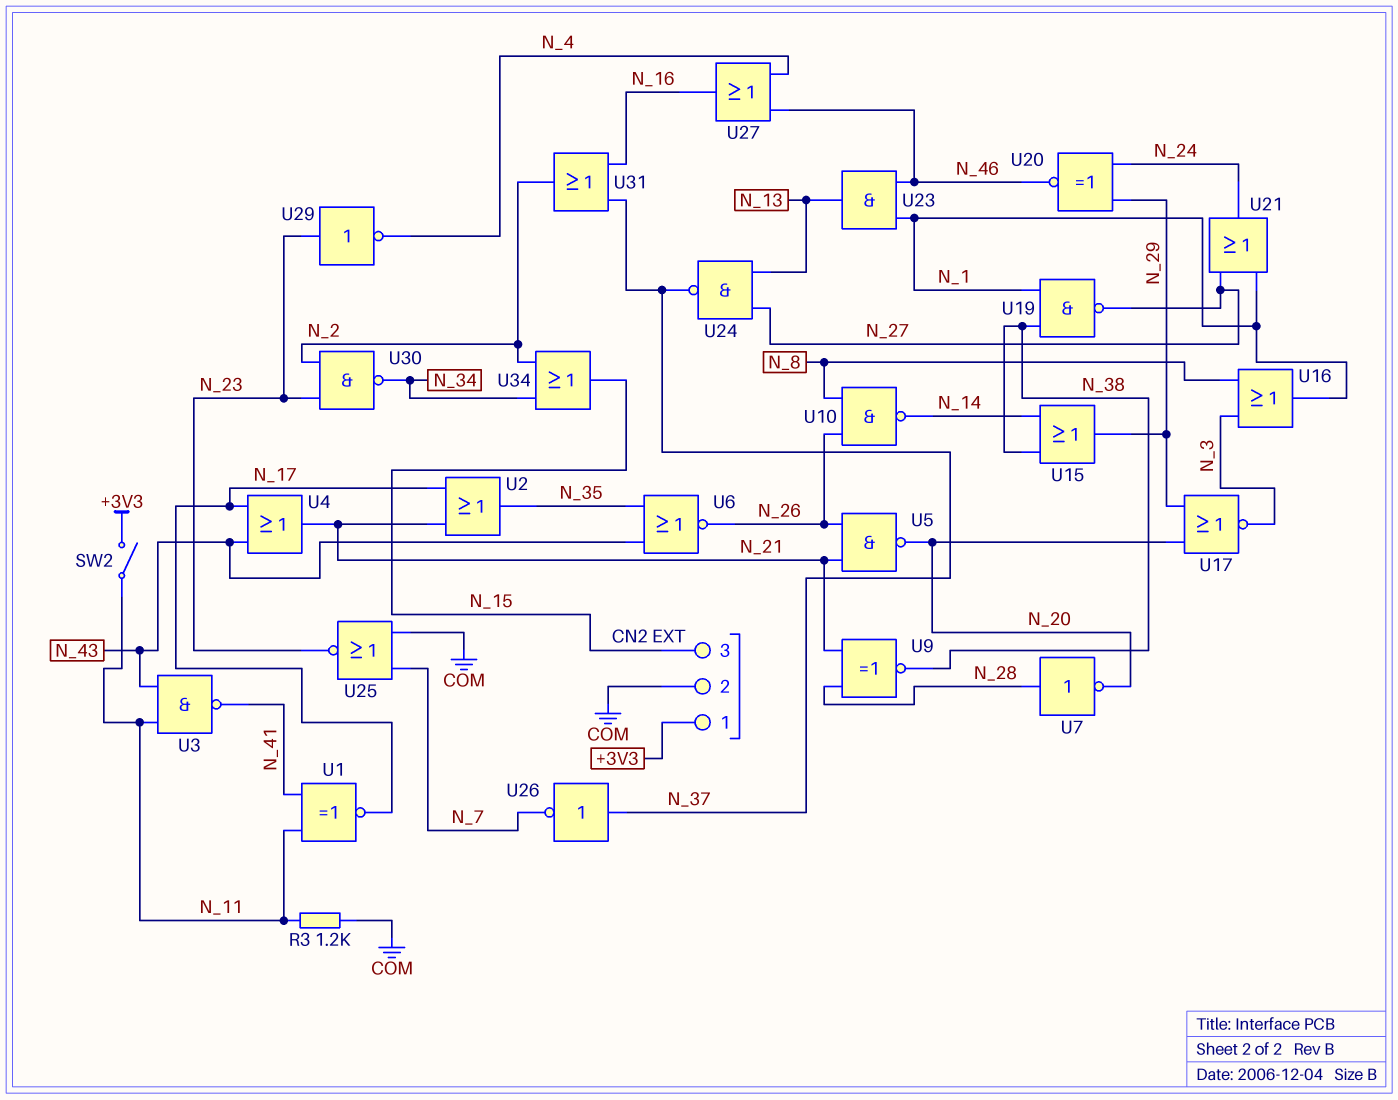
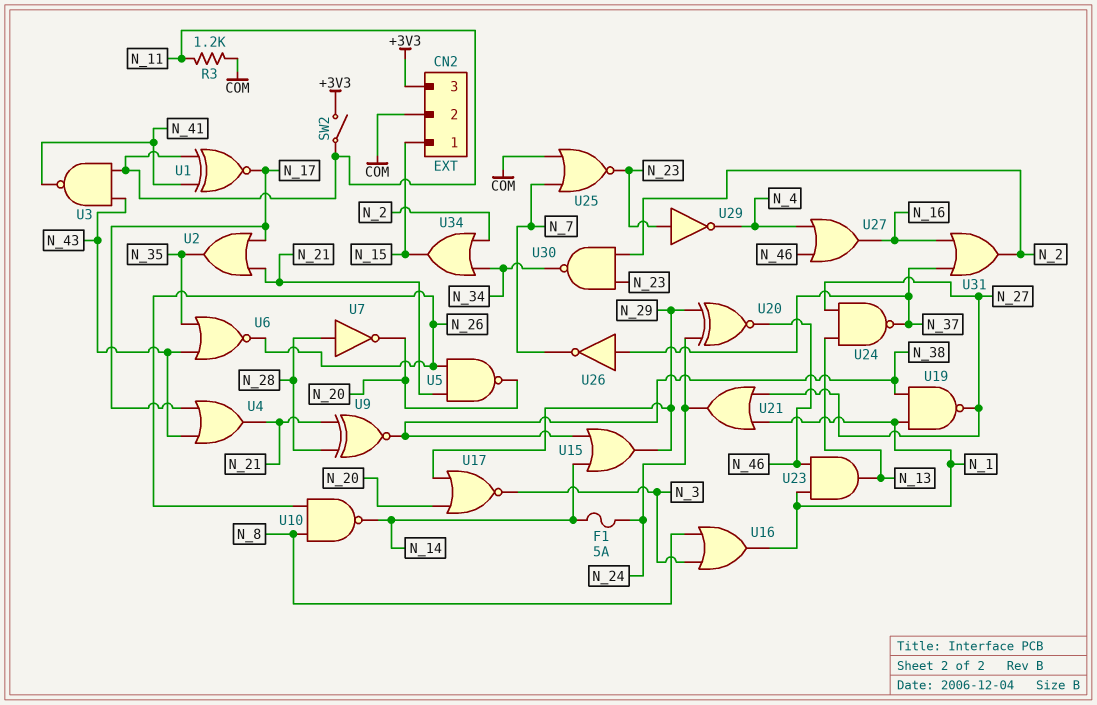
CN2 pin 1: +3V3 -> N_15
CN2 pin 3: N_15 -> +3V3
F1: none -> 5A (N_14, N_24)

